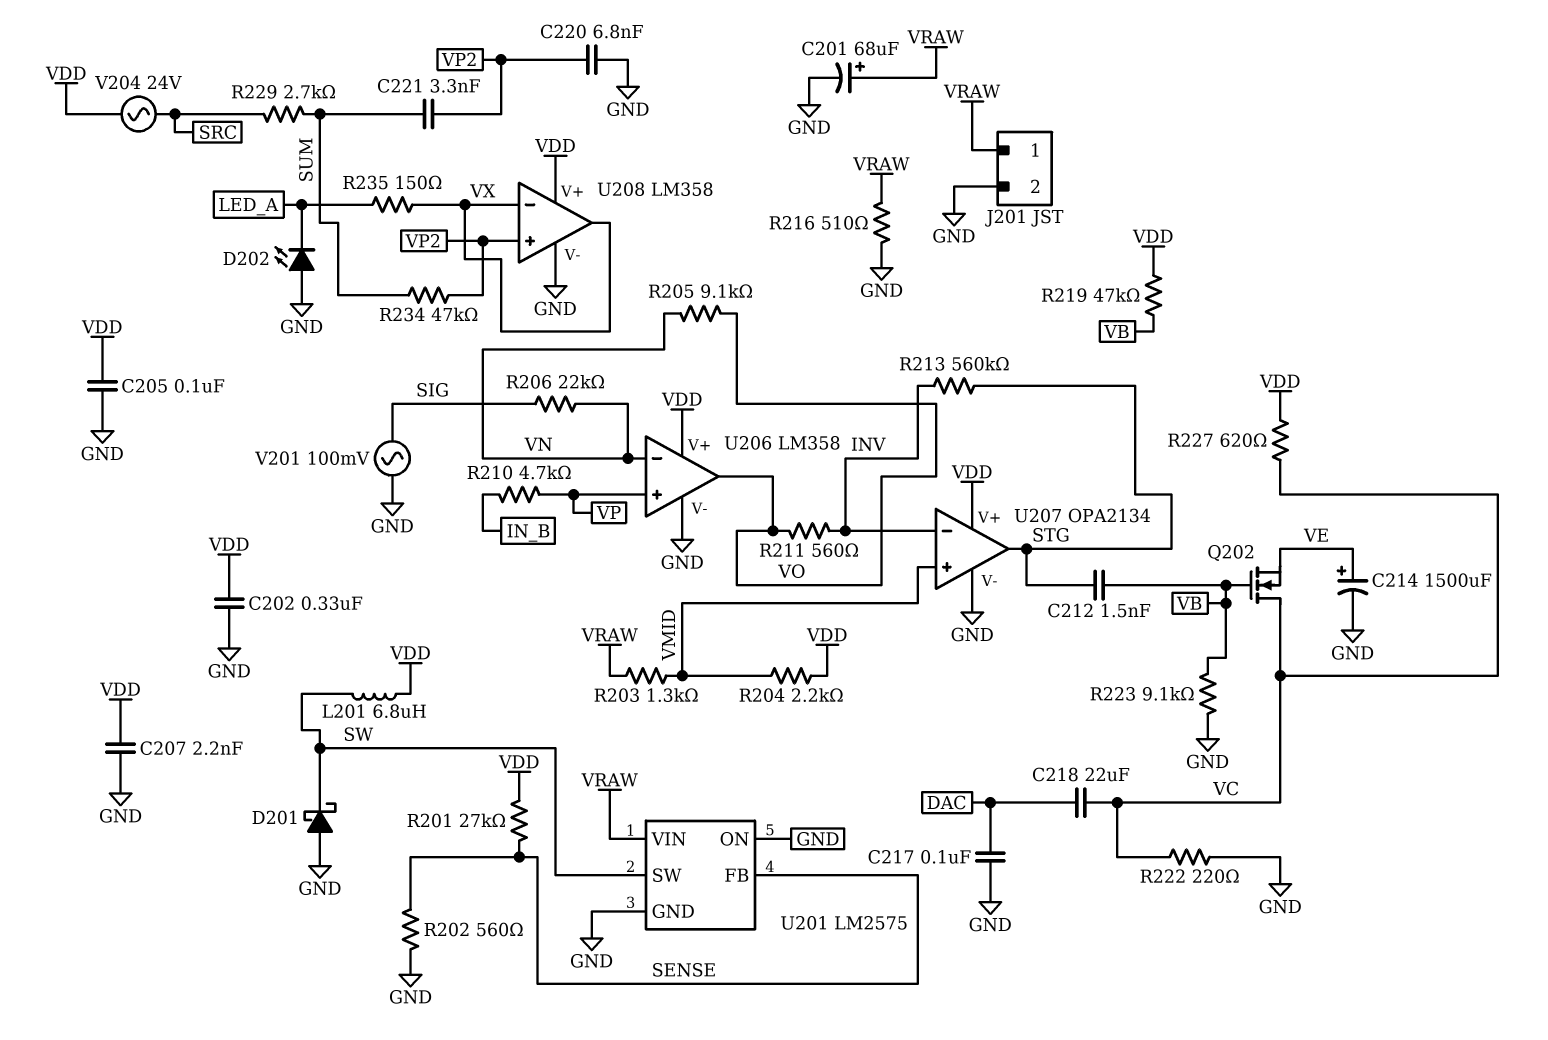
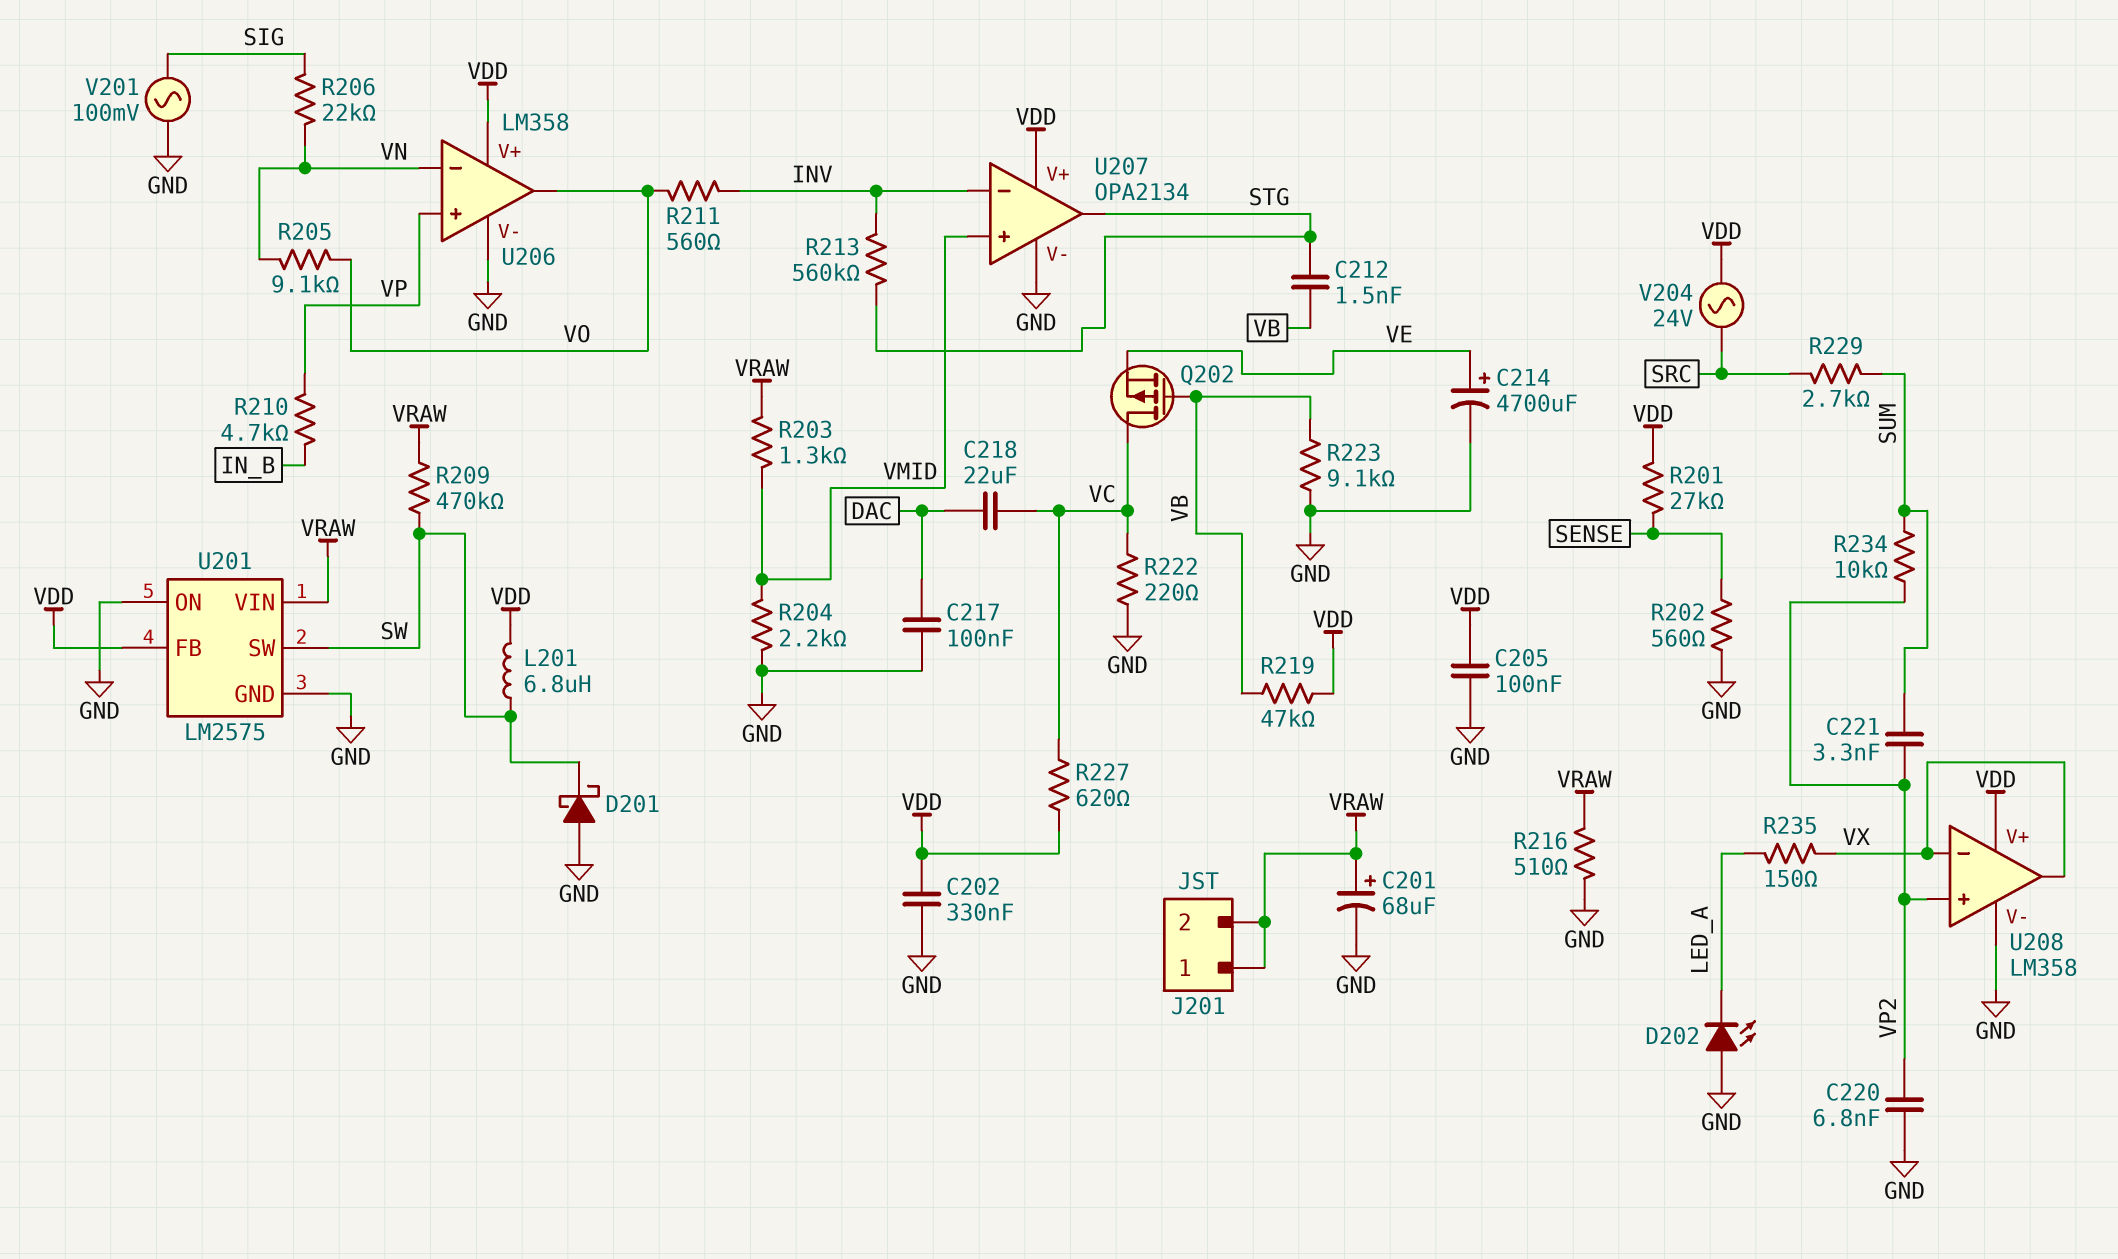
C207: 2.2nF (GND, VDD) -> none
C214: 1500uF (plus VE, minus GND) -> 4700uF (plus VE, minus GND)
J201 pin 2: GND -> VRAW
Q202: NMOS (G VB, D VC, S VE) -> PMOS (G VB, D VC, S VE)
R204: 2.2k (VDD, VMID) -> 2.2k (GND, VMID)
R209: none -> 470k (SW, VRAW)
R234: 47k (SUM, VP2) -> 10k (SUM, VP2)
U201 pin FB: SENSE -> VDD

